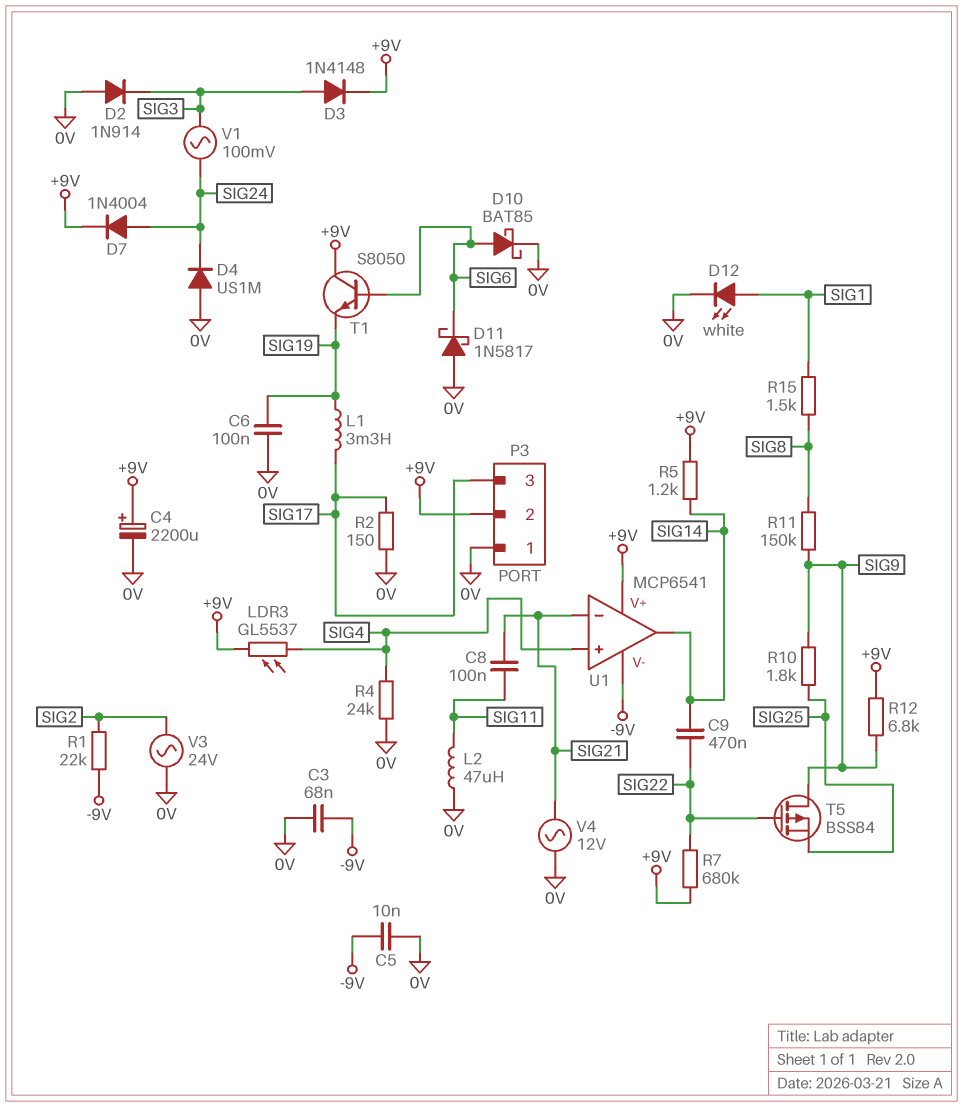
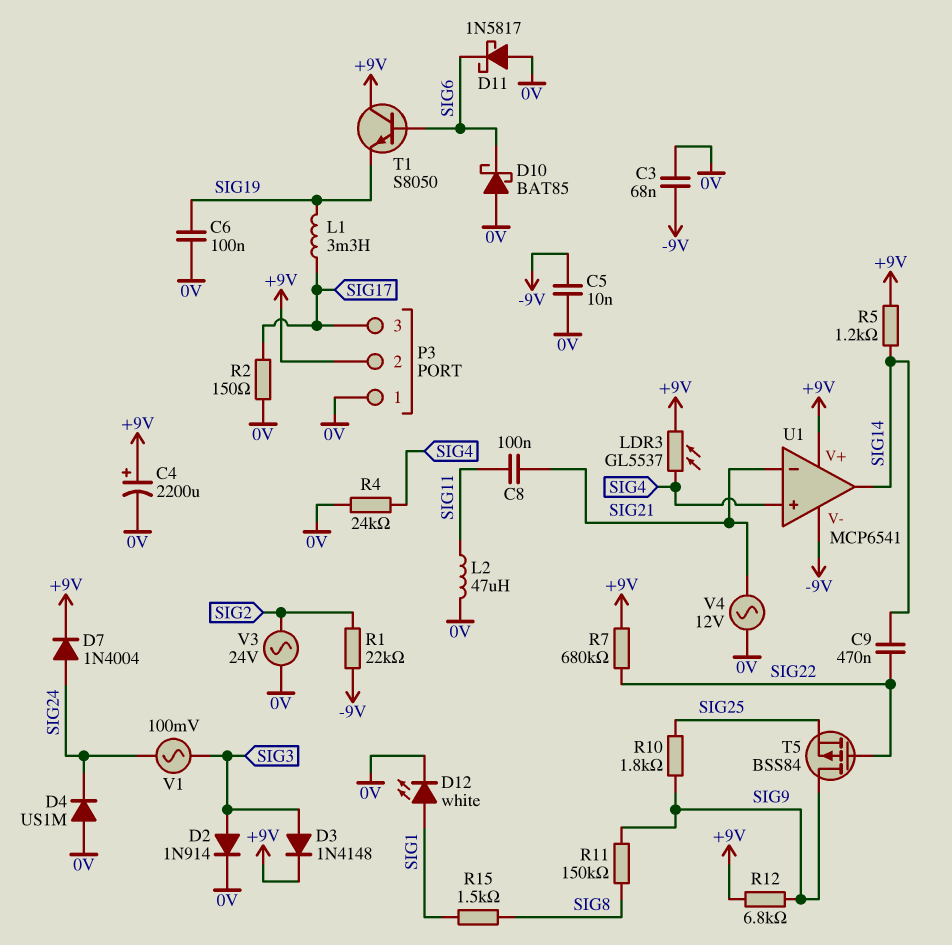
D2: diode 1N914 (A 0V, K SIG3) -> diode 1N914 (A SIG3, K 0V)
D10: schottky BAT85 (A SIG6, K 0V) -> schottky BAT85 (A 0V, K SIG6)

